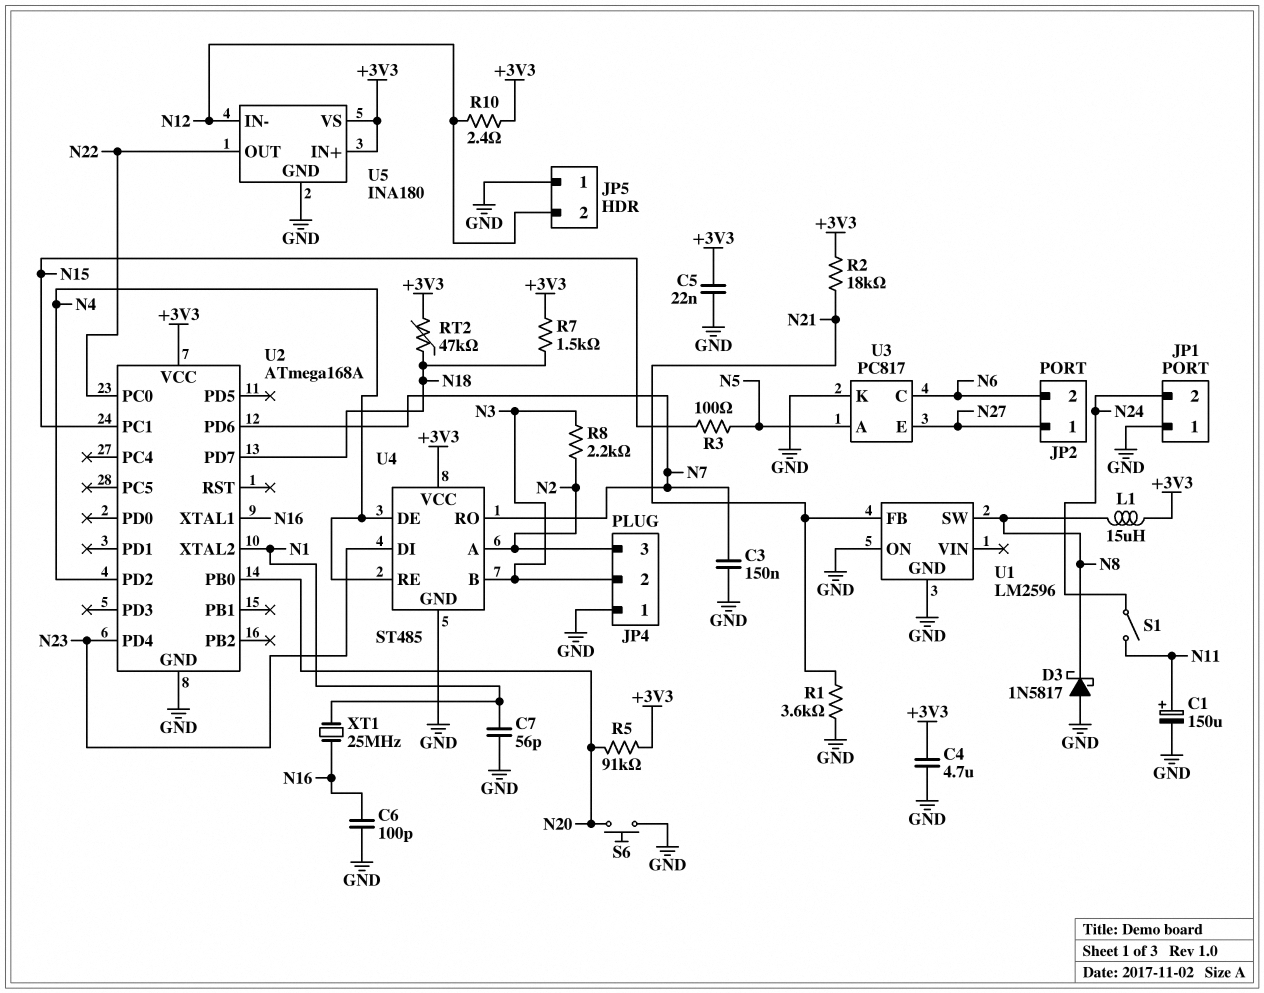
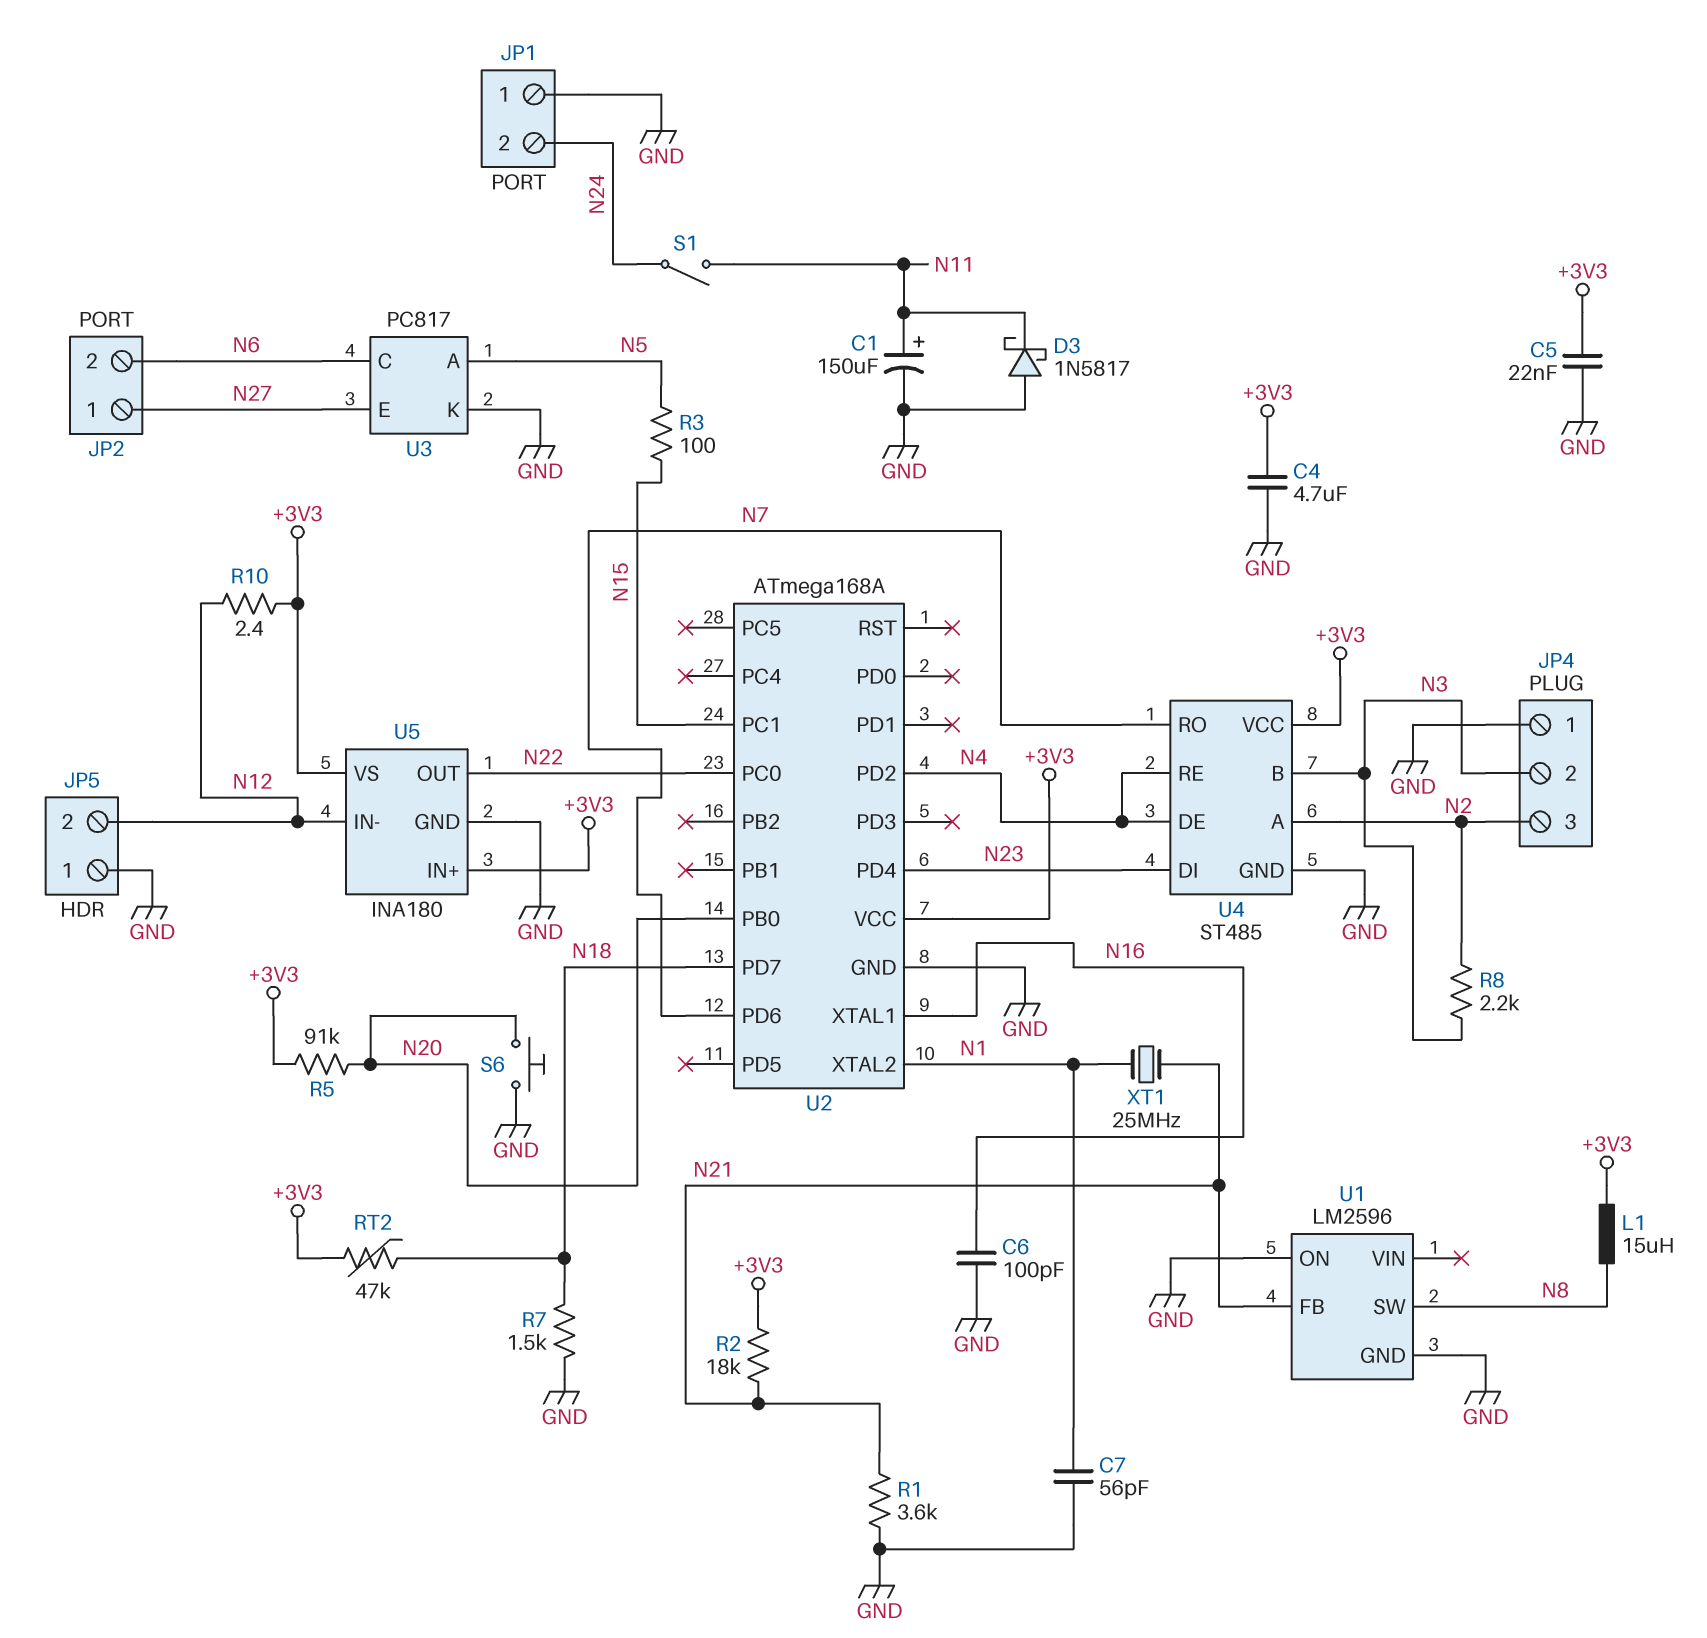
C3: 150nF (GND, N7) -> none
D3: schottky 1N5817 (A GND, K N8) -> schottky 1N5817 (A GND, K N11)
R7: 1.5k (+3V3, N18) -> 1.5k (GND, N18)
XT1: 25MHz (N1, N16) -> 25MHz (N1, N21)

